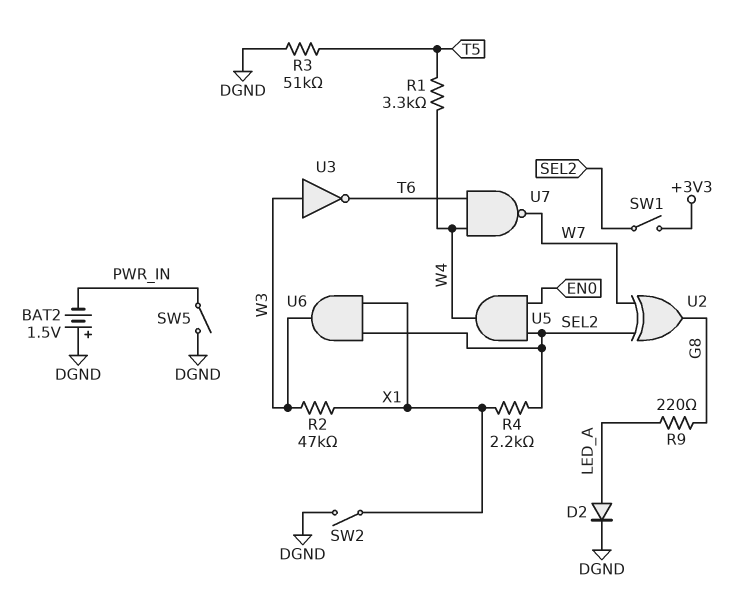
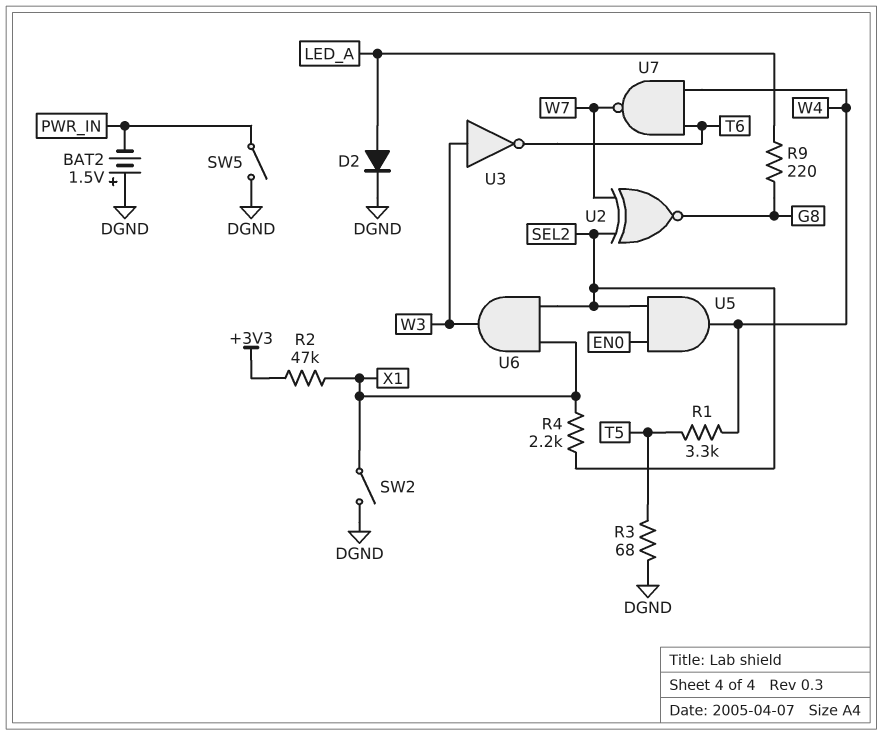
R2: 47k (W3, X1) -> 47k (+3V3, X1)
R3: 51k (DGND, T5) -> 68 (DGND, T5)
SW1: switch (+3V3, SEL2) -> none
U2: XOR (in SEL2, in W7, out G8) -> XNOR (in SEL2, in W7, out G8)

